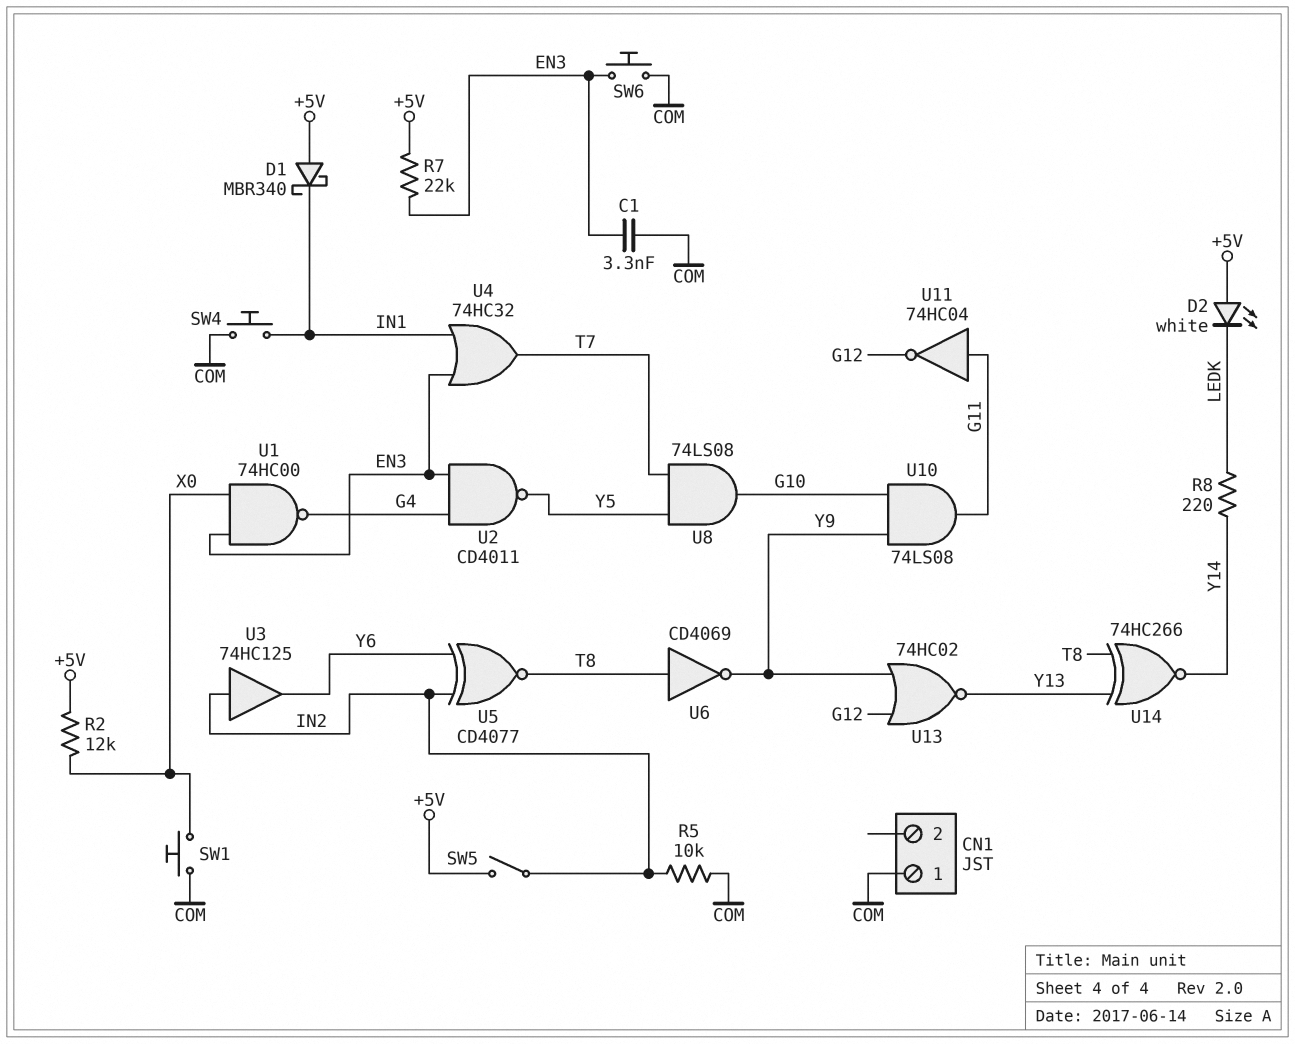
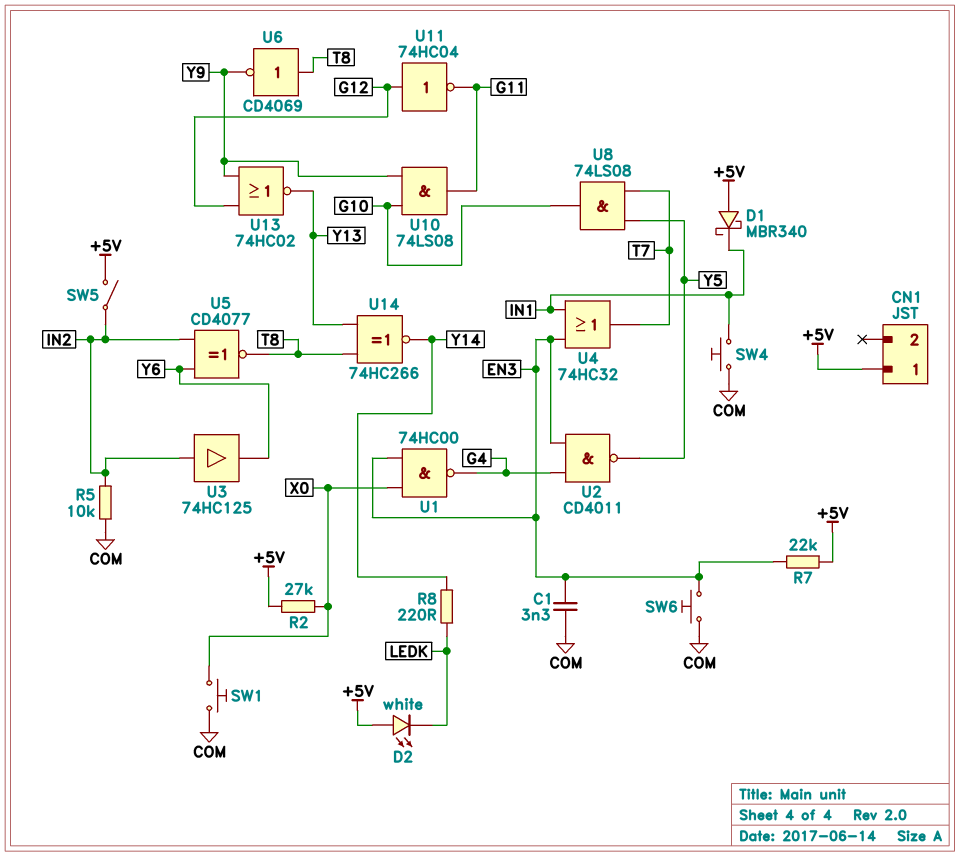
CN1 pin 1: COM -> +5V
R2: 12k (+5V, X0) -> 27k (+5V, X0)
U11: NOT 74HC04 (in G11, out G12) -> NOT 74HC04 (in G12, out G11)

